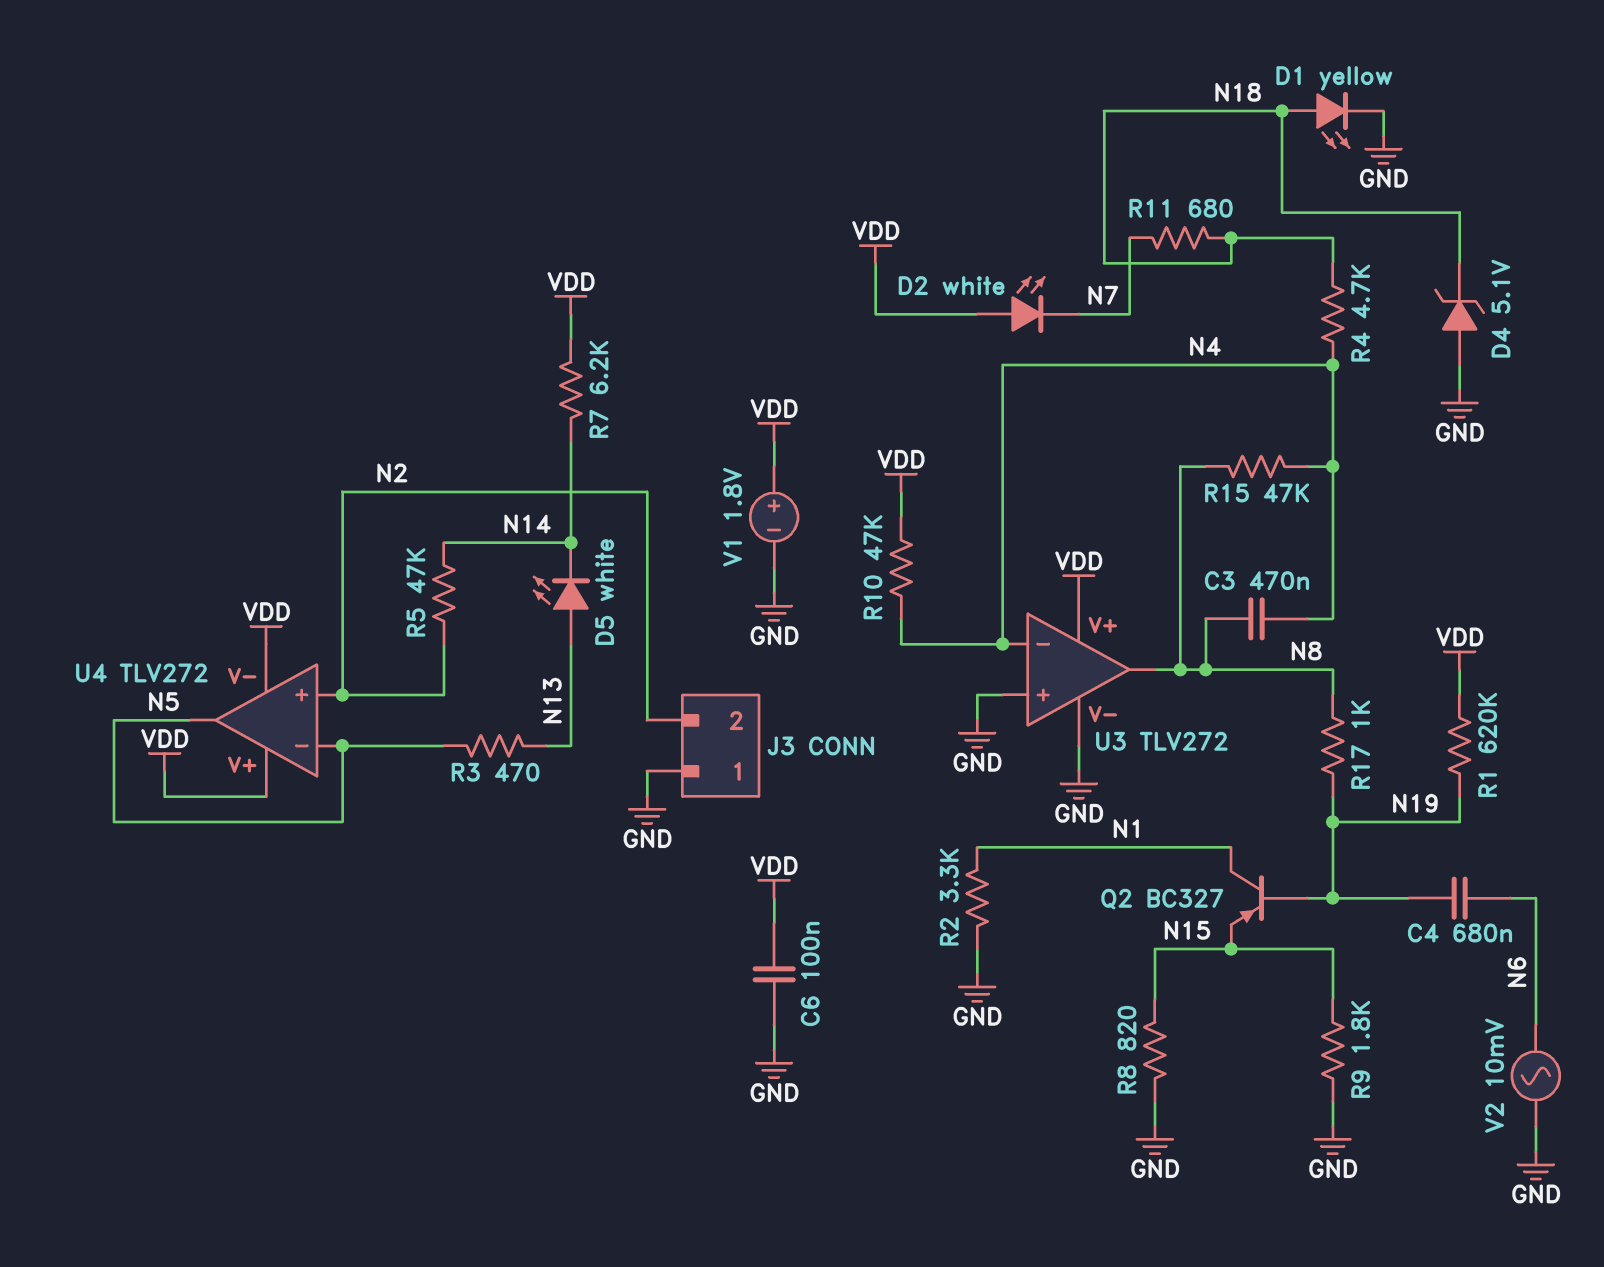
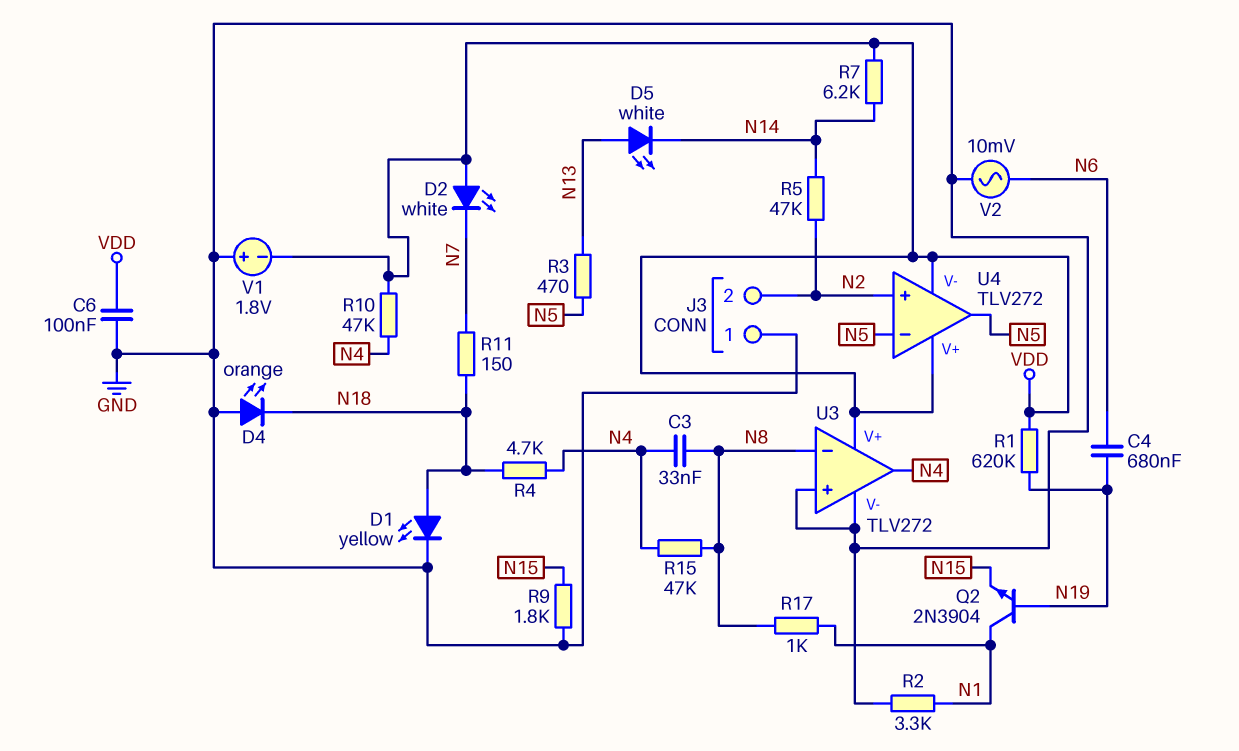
C3: 470nF (N4, N8) -> 33nF (N4, N8)
D4: zener 5.1V (A GND, K N18) -> LED orange (A GND, K N18)
Q2: PNP BC327 (B N19, C N1, E N15) -> NPN 2N3904 (B N19, C N1, E N15)
R8: 820 (GND, N15) -> none
R11: 680 (N7, N18) -> 150 (N7, N18)
R17: 1k (N8, N19) -> 1k (N1, N8)
U3 pin in-: N4 -> N8
U3 pin out: N8 -> N4
V1: 1.8V (plus VDD, minus GND) -> 1.8V (plus GND, minus VDD)

